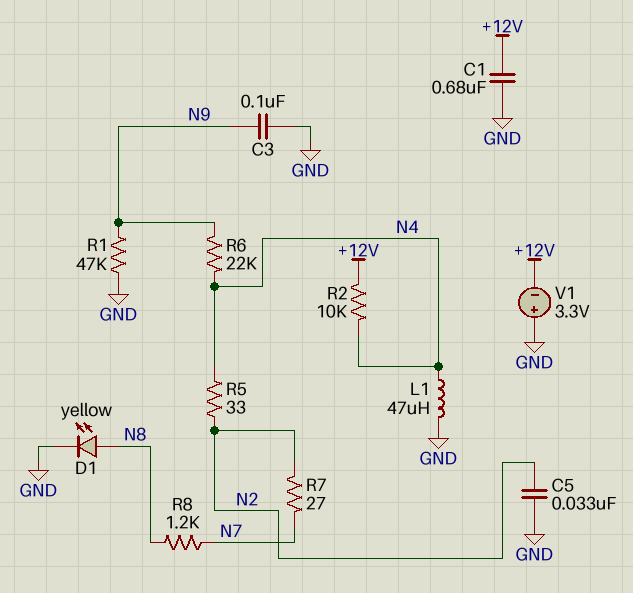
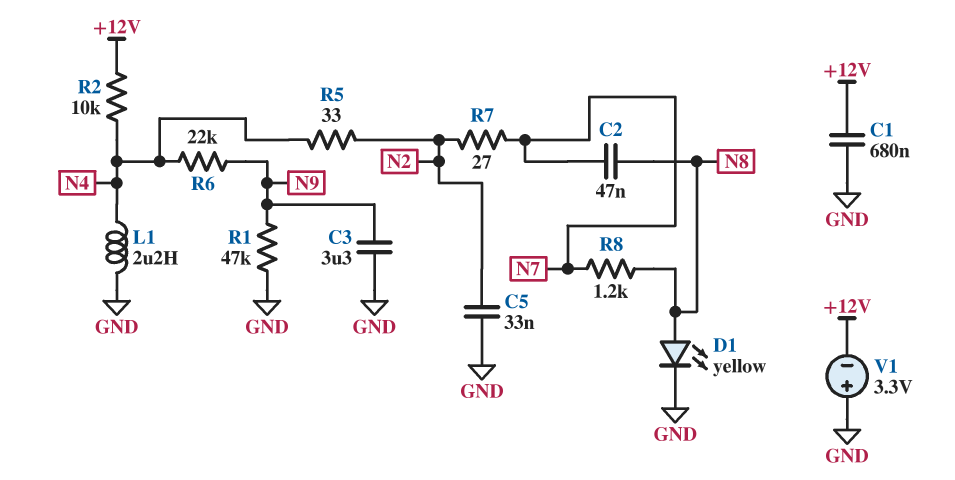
C2: none -> 47nF (N7, N8)
C3: 100nF (GND, N9) -> 3.3uF (GND, N9)
L1: 47uH (GND, N4) -> 2.2uH (GND, N4)

